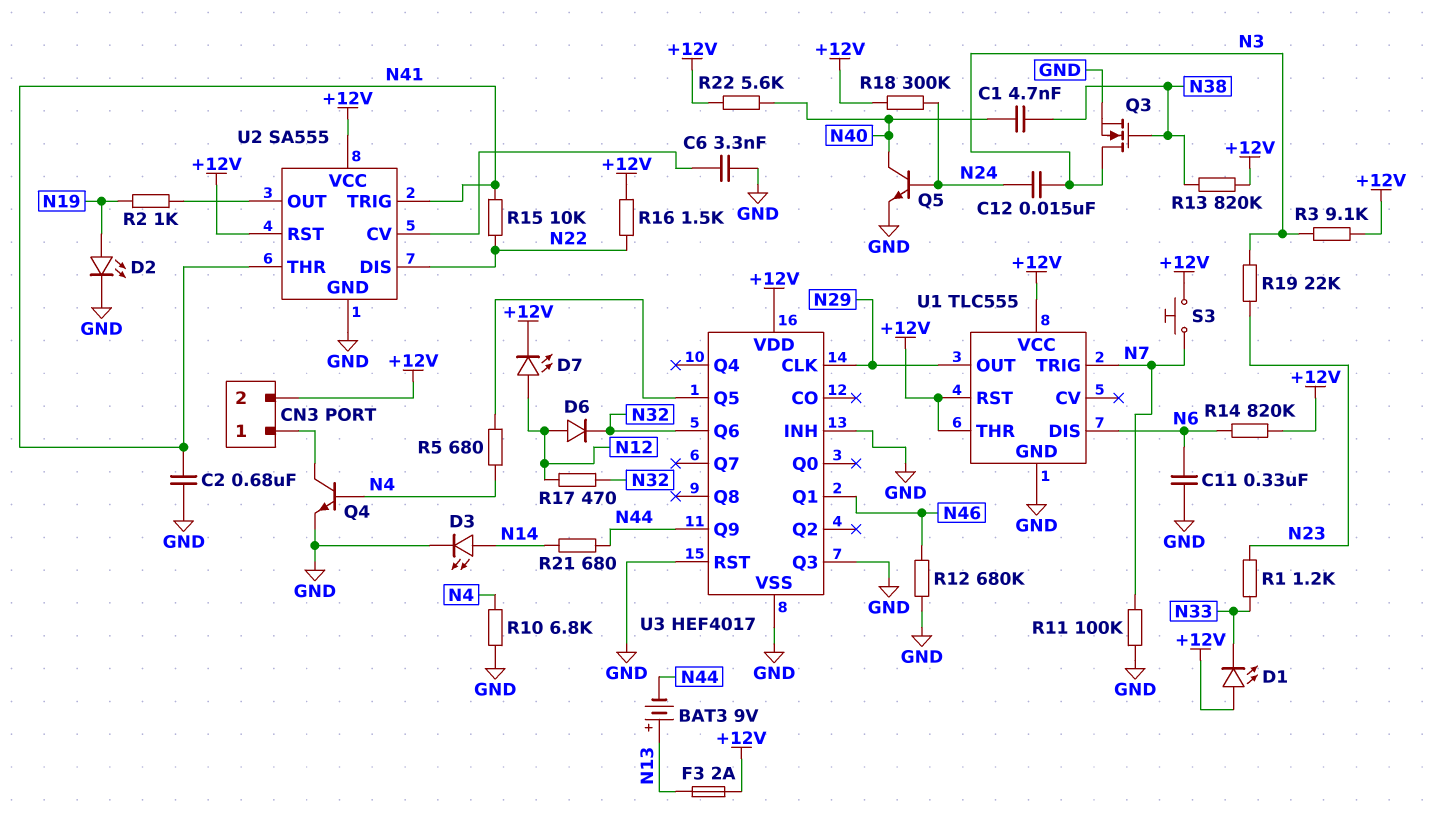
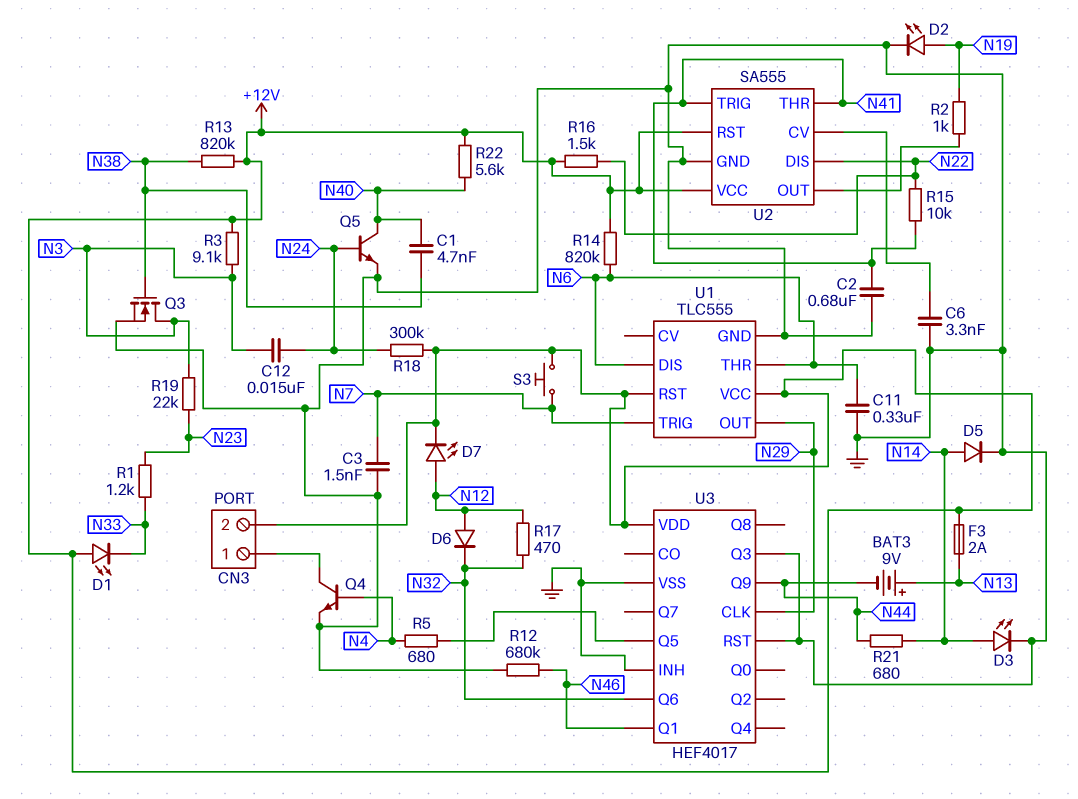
C3: none -> 1.5nF (GND, N7)
D5: none -> diode (A N14, K GND)
R10: 6.8k (GND, N4) -> none
R11: 100k (GND, N7) -> none
U1 pin THR: +12V -> N6

